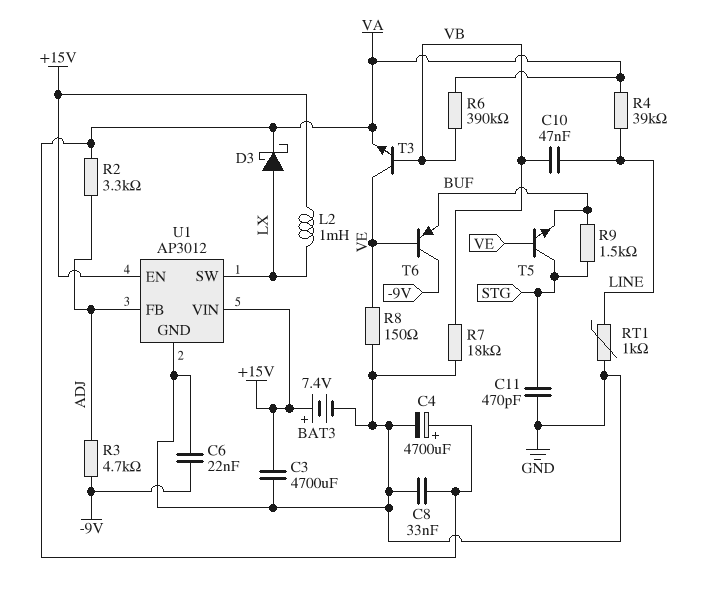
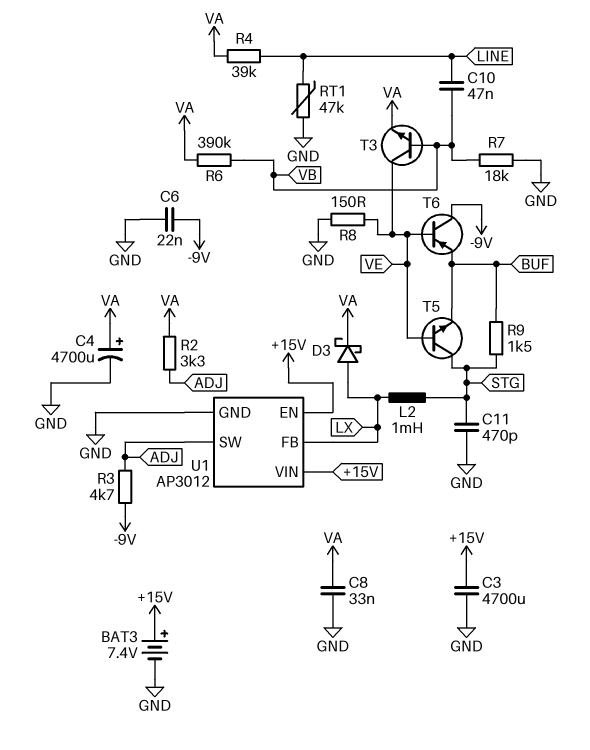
L2: 1mH (+15V, LX) -> 1mH (LX, STG)
RT1: 1k (GND, LINE) -> 47k (GND, LINE)
U1 pin FB: ADJ -> LX
U1 pin SW: LX -> ADJ

